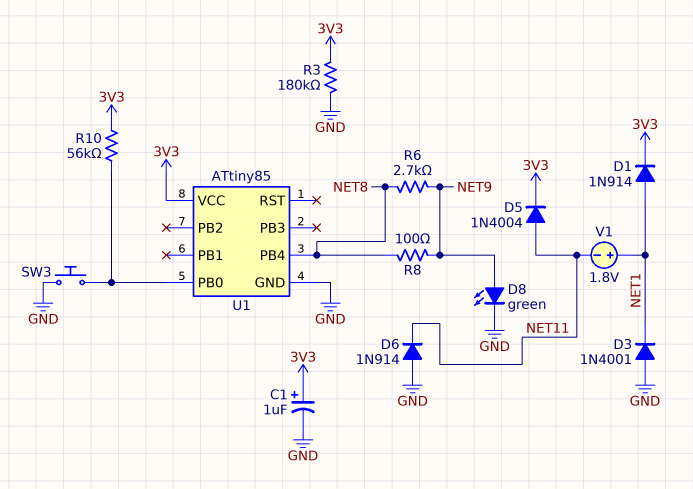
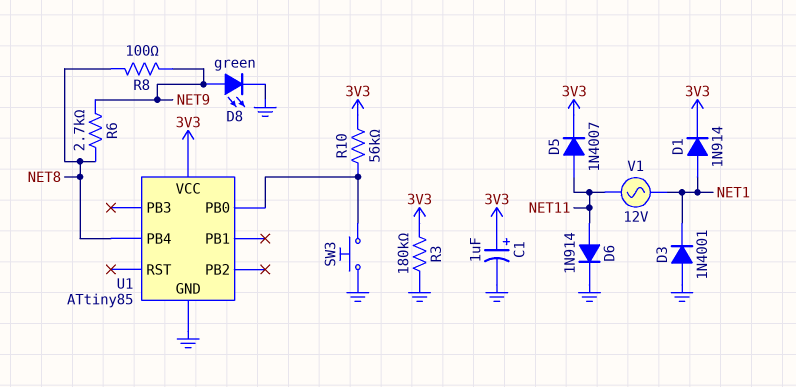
D5: diode 1N4004 (A NET11, K 3V3) -> diode 1N4007 (A NET11, K 3V3)
D6: diode 1N914 (A GND, K NET11) -> diode 1N914 (A NET11, K GND)
V1: 1.8V (plus NET1, minus NET11) -> AC 12V (NET1, NET11)

